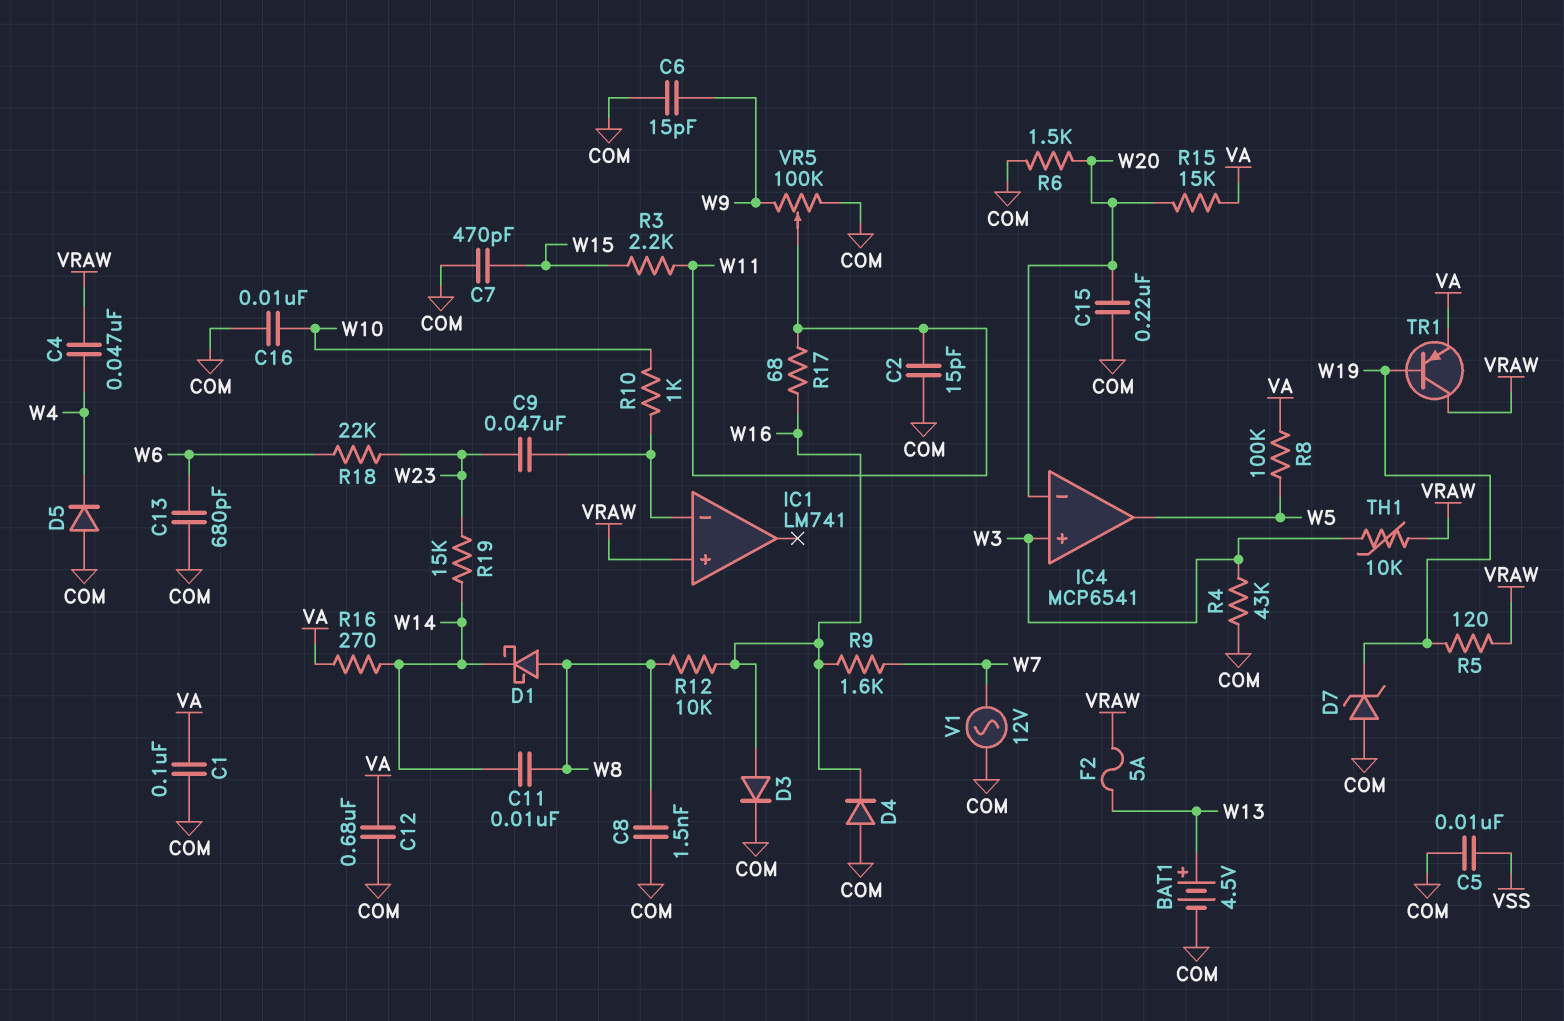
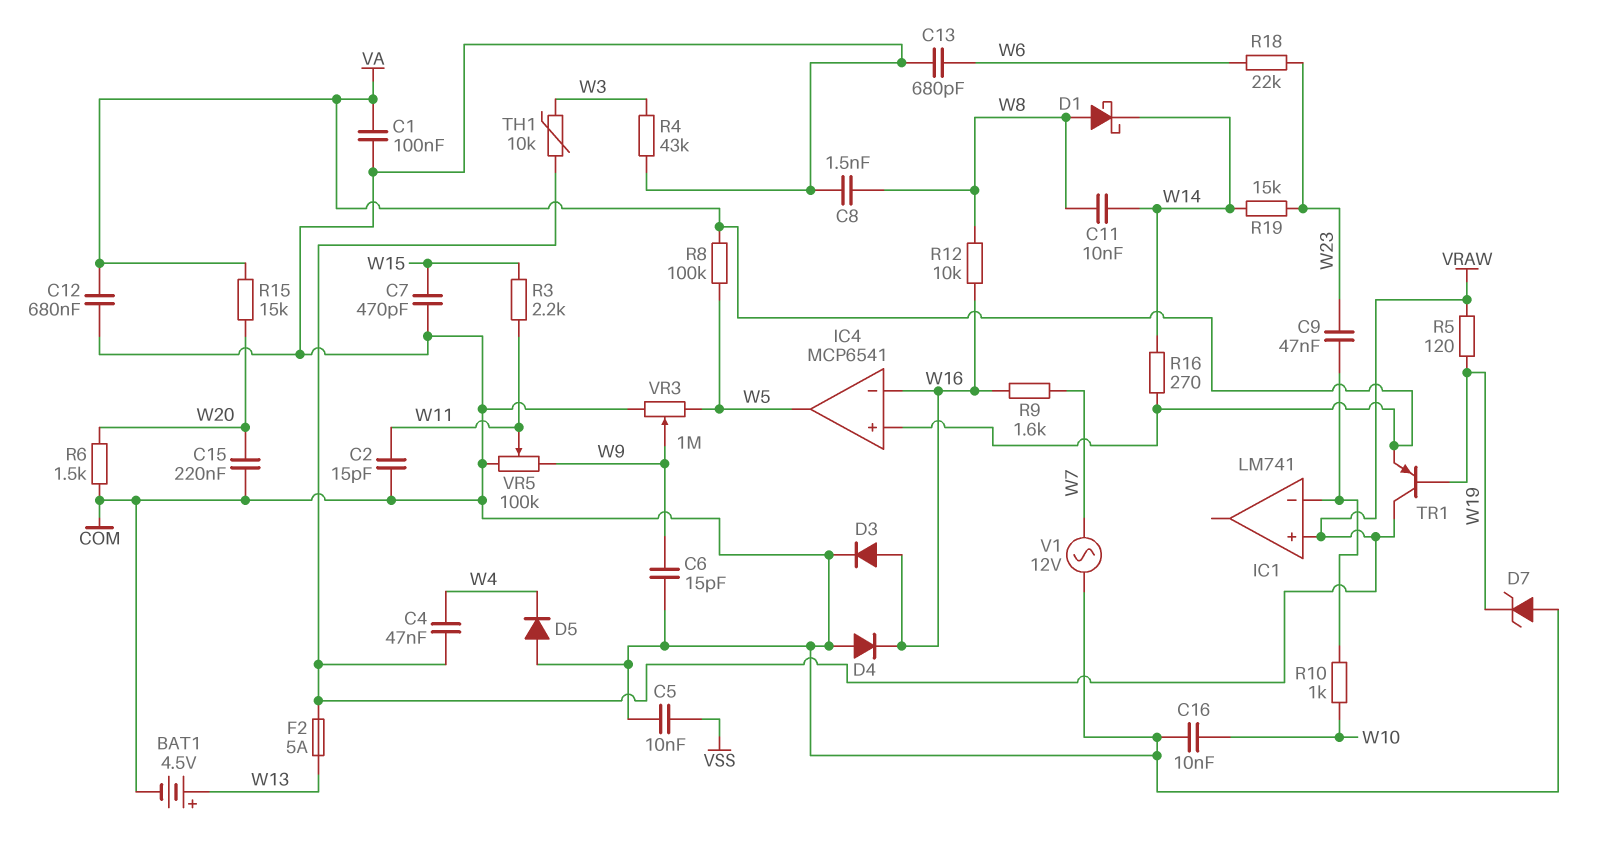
IC4 pin in+: W3 -> VA
IC4 pin in-: W20 -> W16
R17: 68 (W11, W16) -> none
VR3: none -> 1M (COM, W5, wiper W9)

